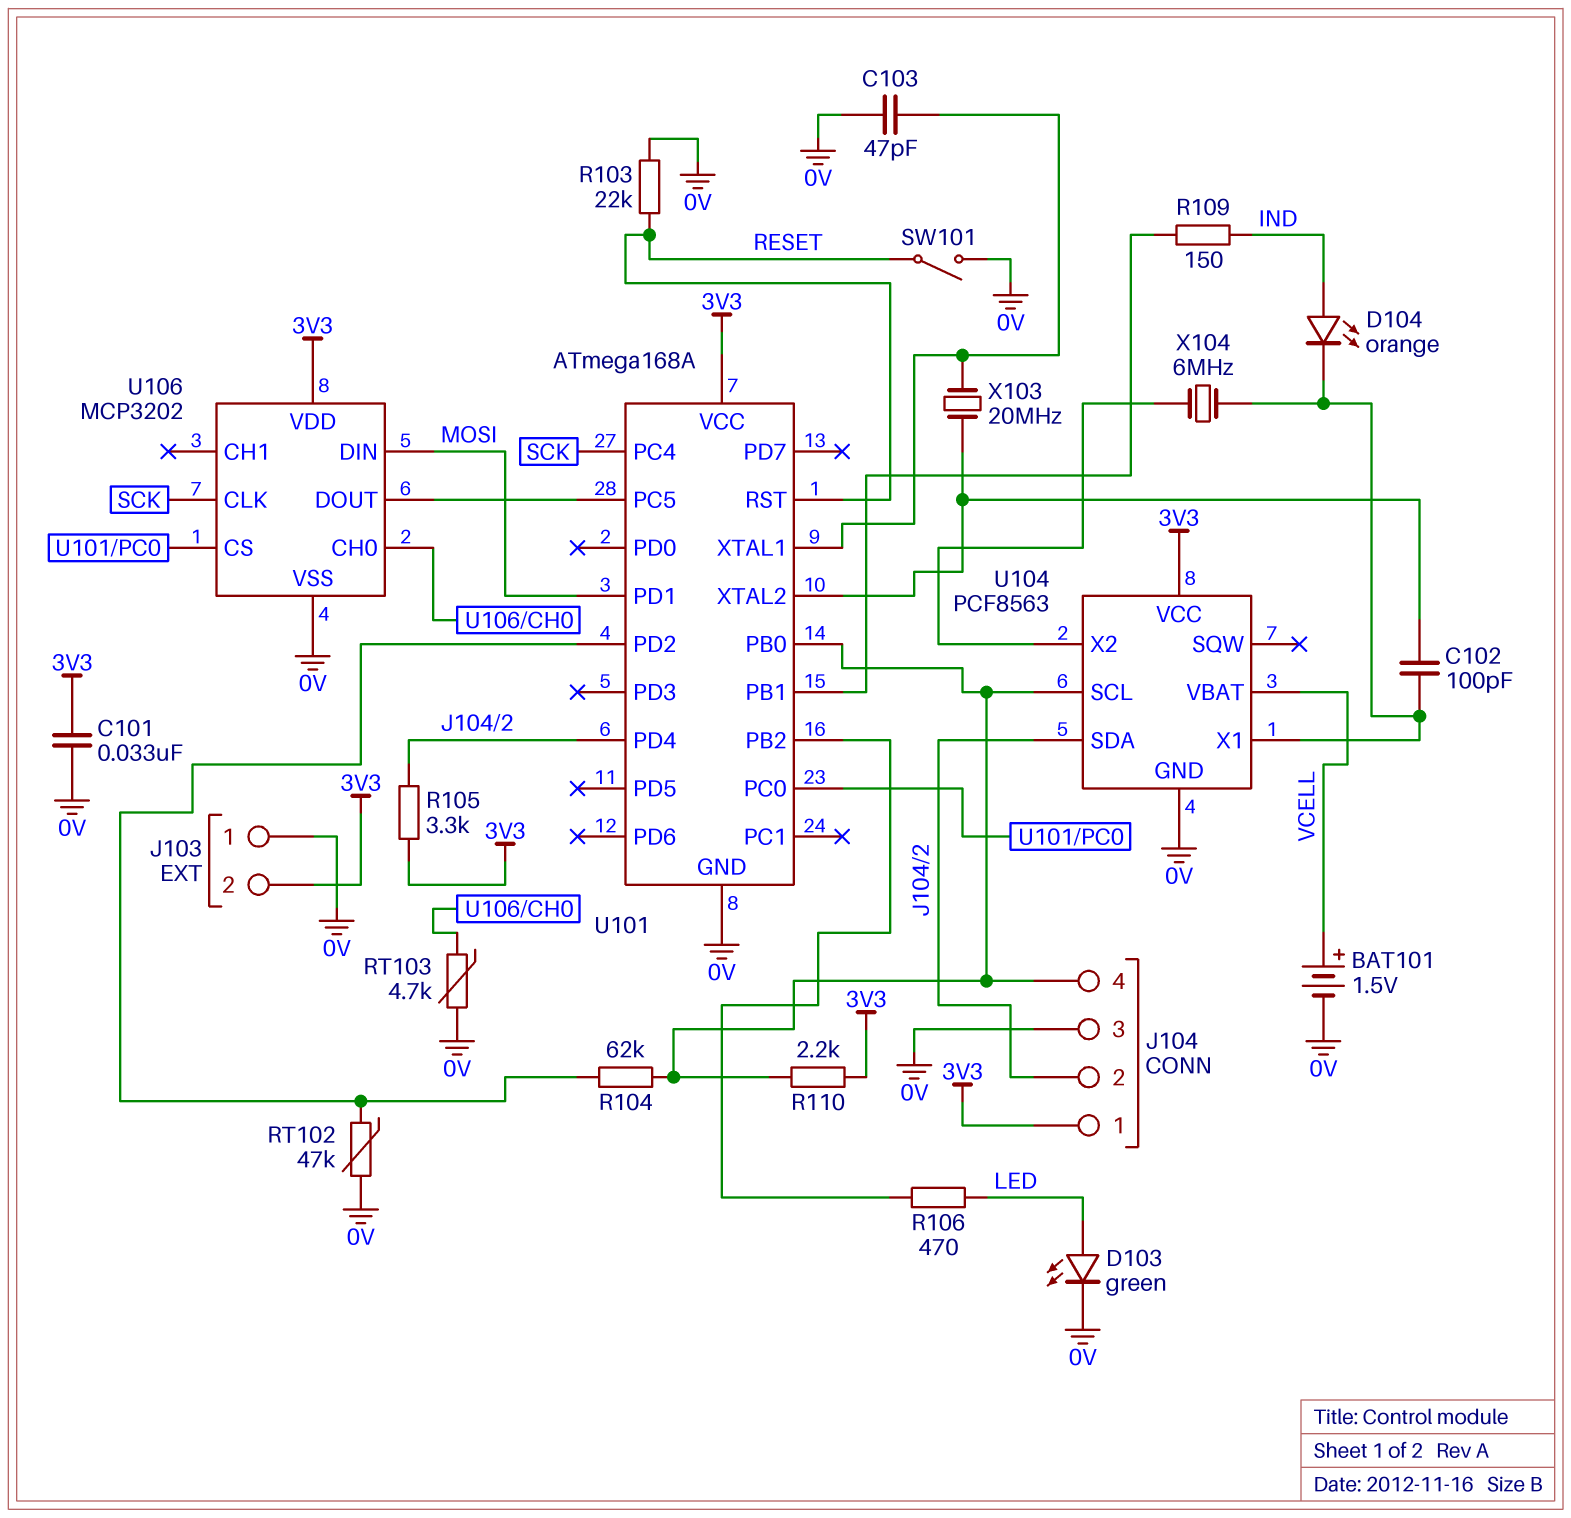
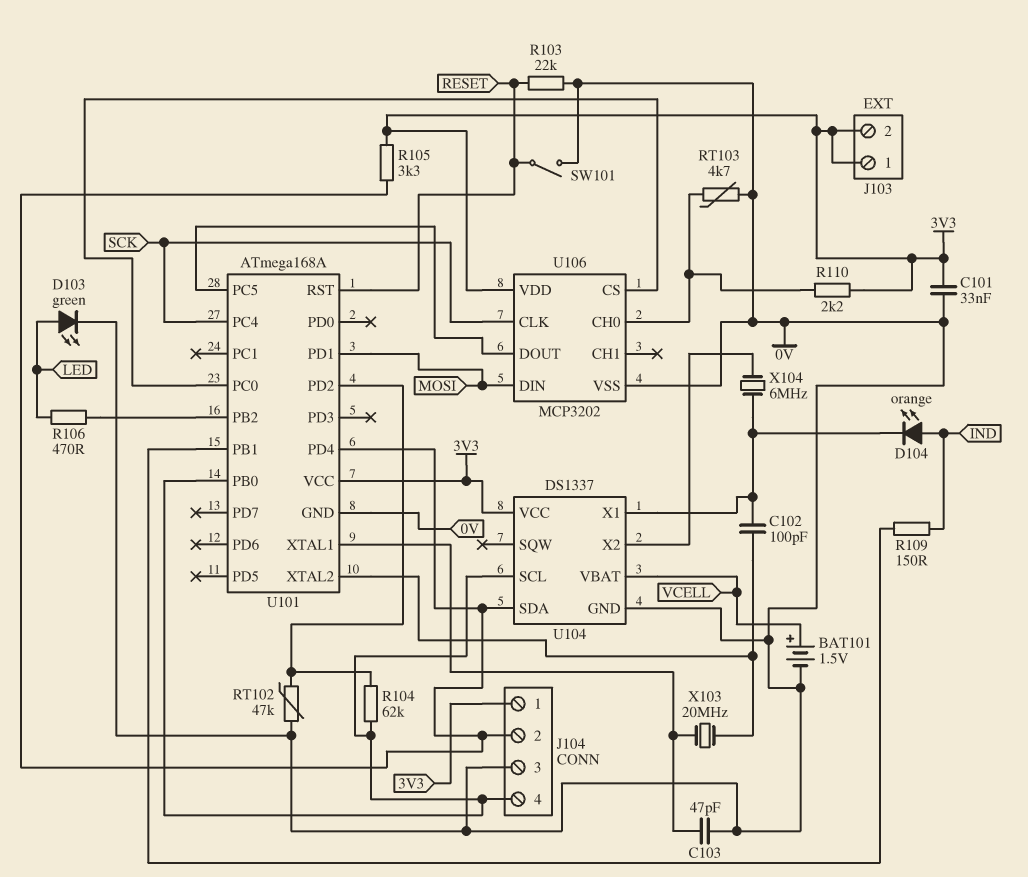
J103 pin 1: 0V -> 3V3
R110: 2.2k (3V3, J104/4) -> 2.2k (3V3, U106/CH0)
U104: PCF8563 -> DS1337

